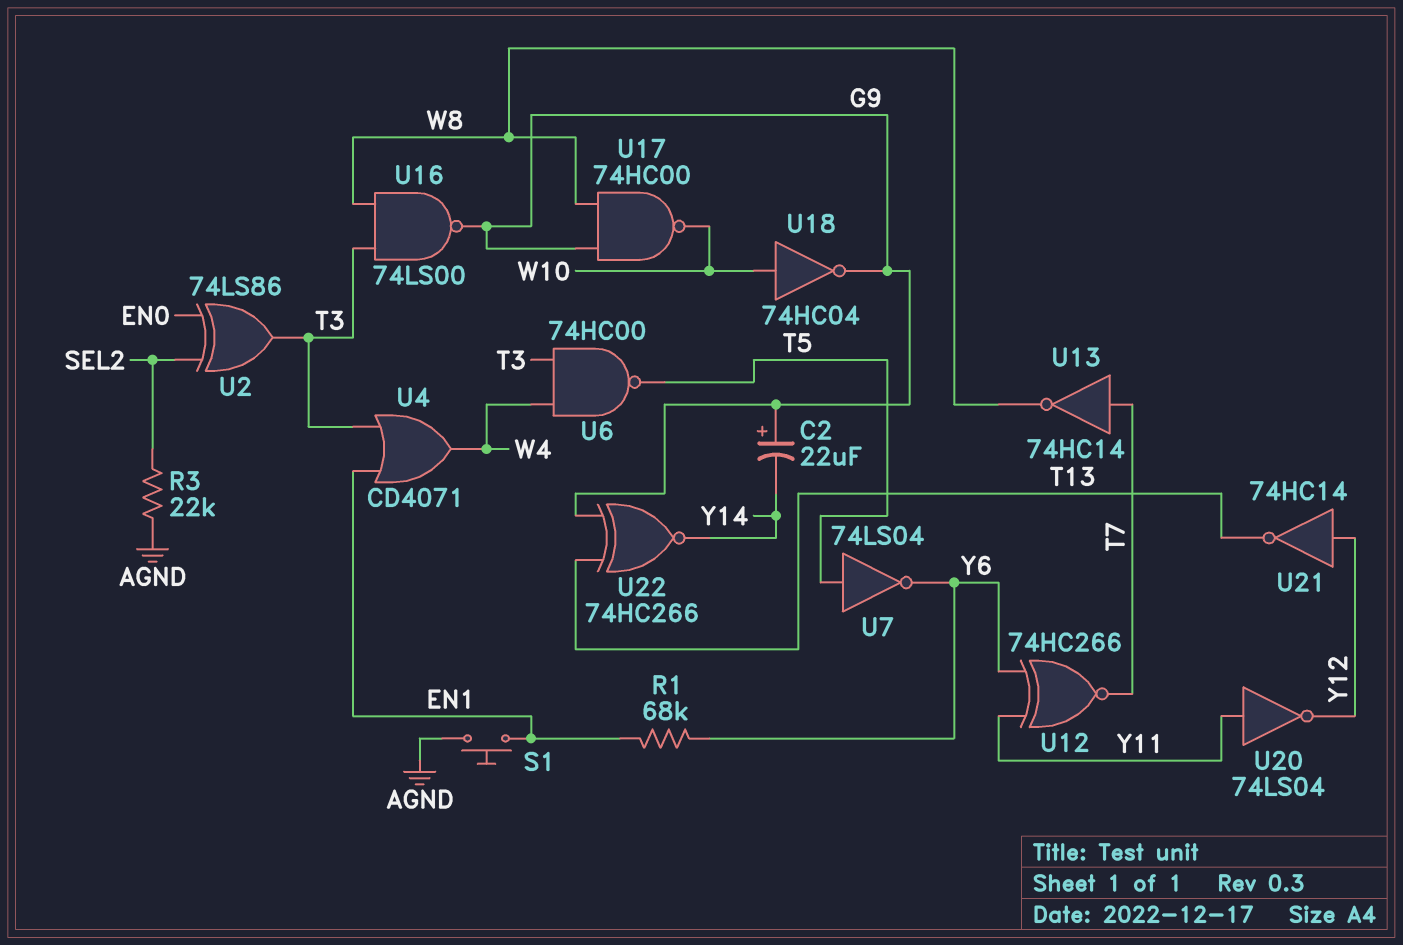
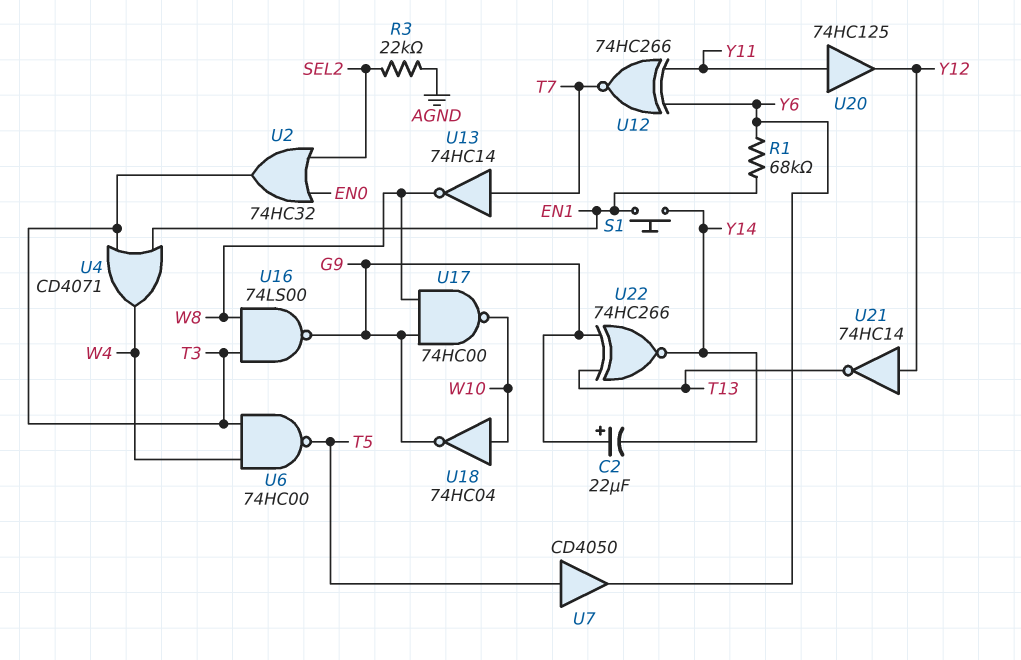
S1: button (AGND, EN1) -> button (EN1, Y14)
U2: XOR 74LS86 (in EN0, in SEL2, out T3) -> OR 74HC32 (in EN0, in SEL2, out T3)
U7: NOT 74LS04 (in T5, out Y6) -> buffer CD4050 (in T5, out Y6)
U20: NOT 74LS04 (in Y11, out Y12) -> buffer 74HC125 (in Y11, out Y12)

